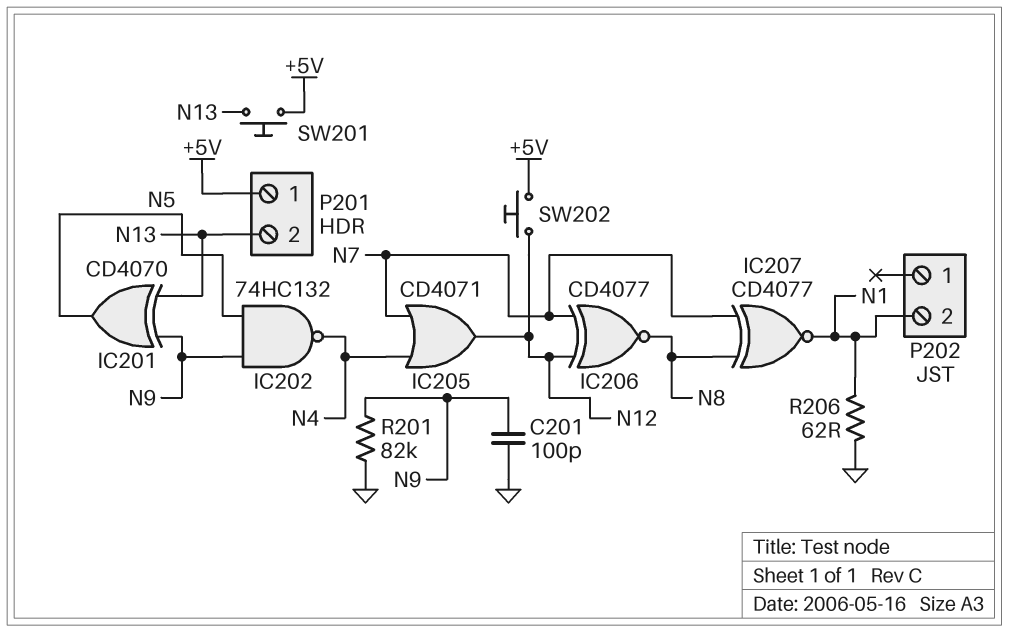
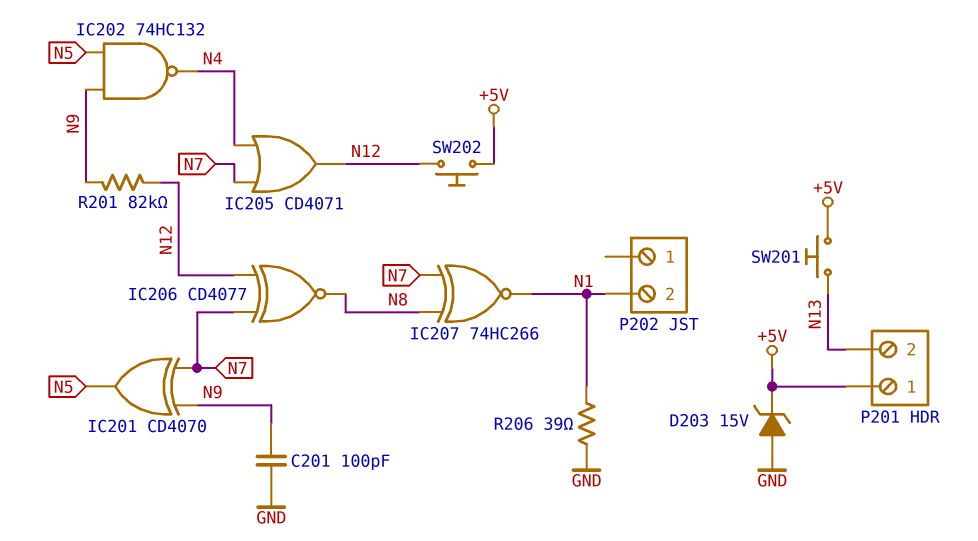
D203: none -> zener 15V (A GND, K +5V)
IC201: XOR CD4070 (in N9, in N13, out N5) -> XOR CD4070 (in N7, in N9, out N5)
IC207: XNOR CD4077 (in N7, in N8, out N1) -> XNOR 74HC266 (in N7, in N8, out N1)
R201: 82k (GND, N9) -> 82k (N9, N12)
R206: 62 (GND, N1) -> 39 (GND, N1)

